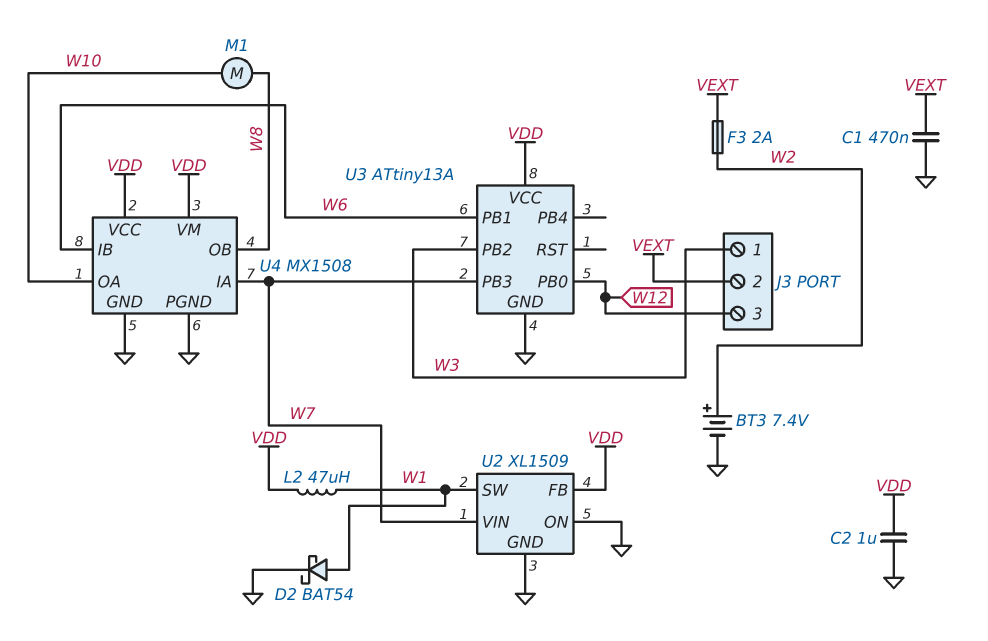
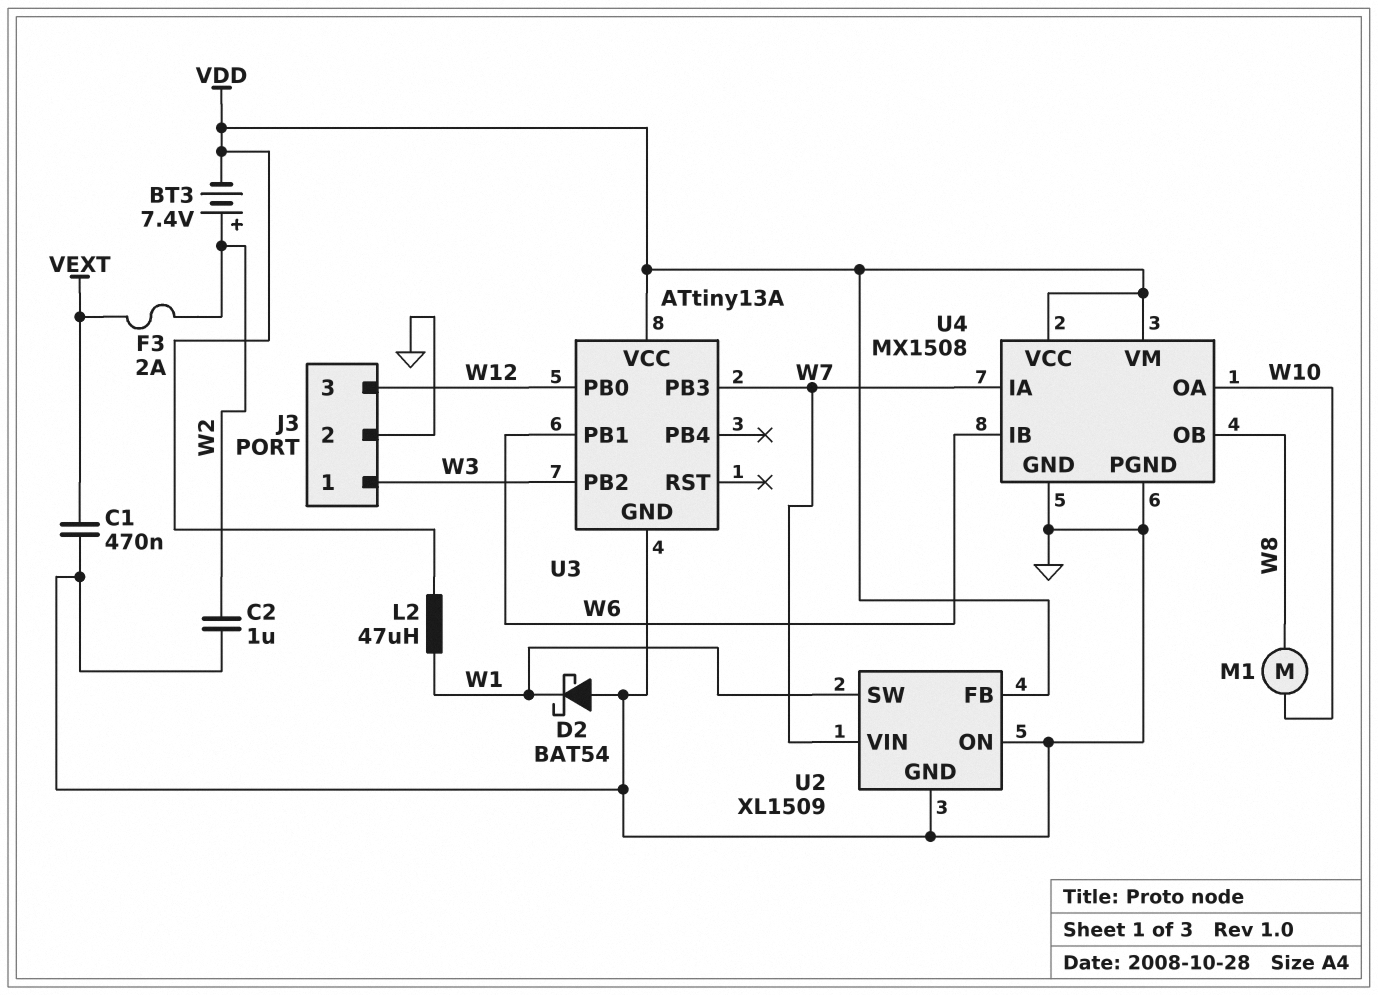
BT3: 7.4V (plus W2, minus GND) -> 7.4V (plus W2, minus VDD)
C2: 1uF (GND, VDD) -> 1uF (GND, W2)
D2: schottky BAT54 (A W1, K GND) -> schottky BAT54 (A GND, K W1)
J3 pin 2: VEXT -> GND

